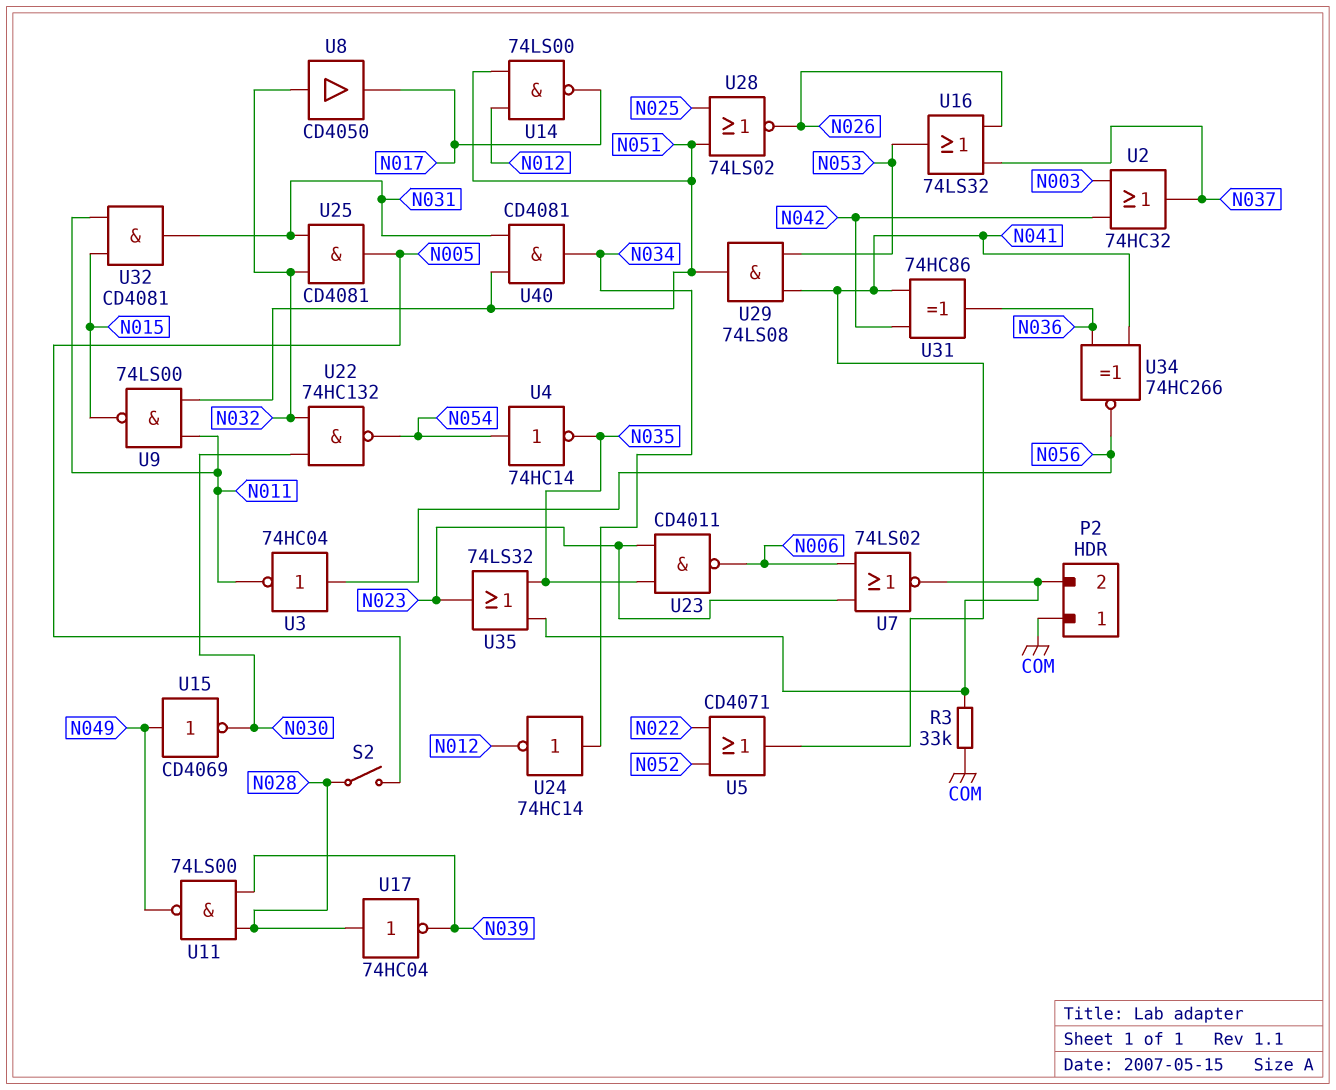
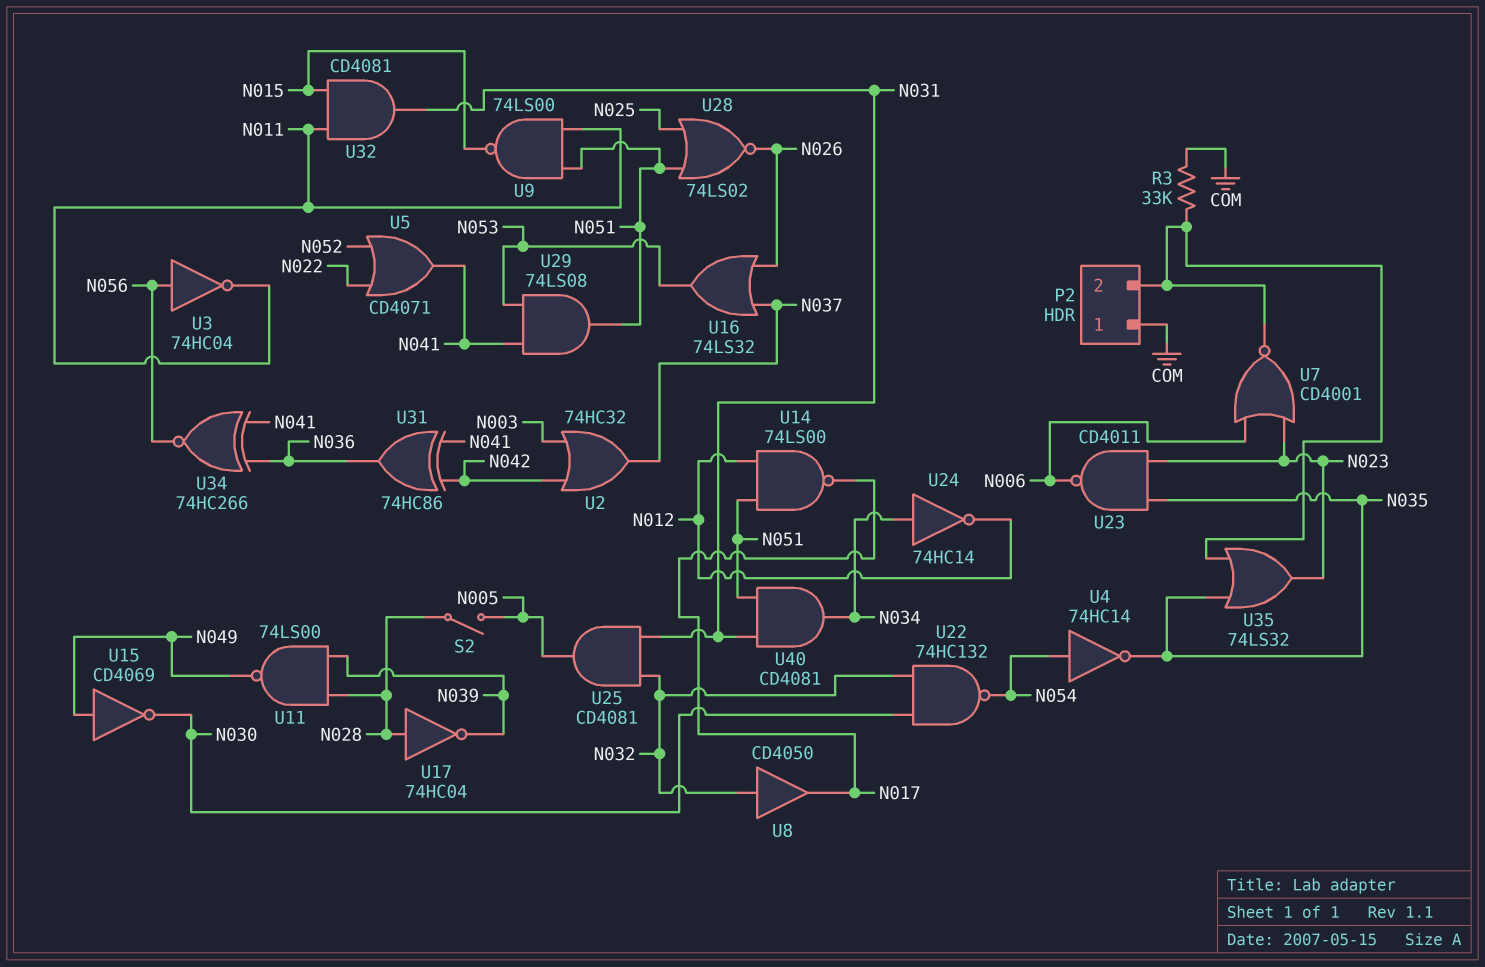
U7: NOR 74LS02 (in N006, in N023, out P2/2) -> NOR CD4001 (in N006, in N023, out P2/2)

